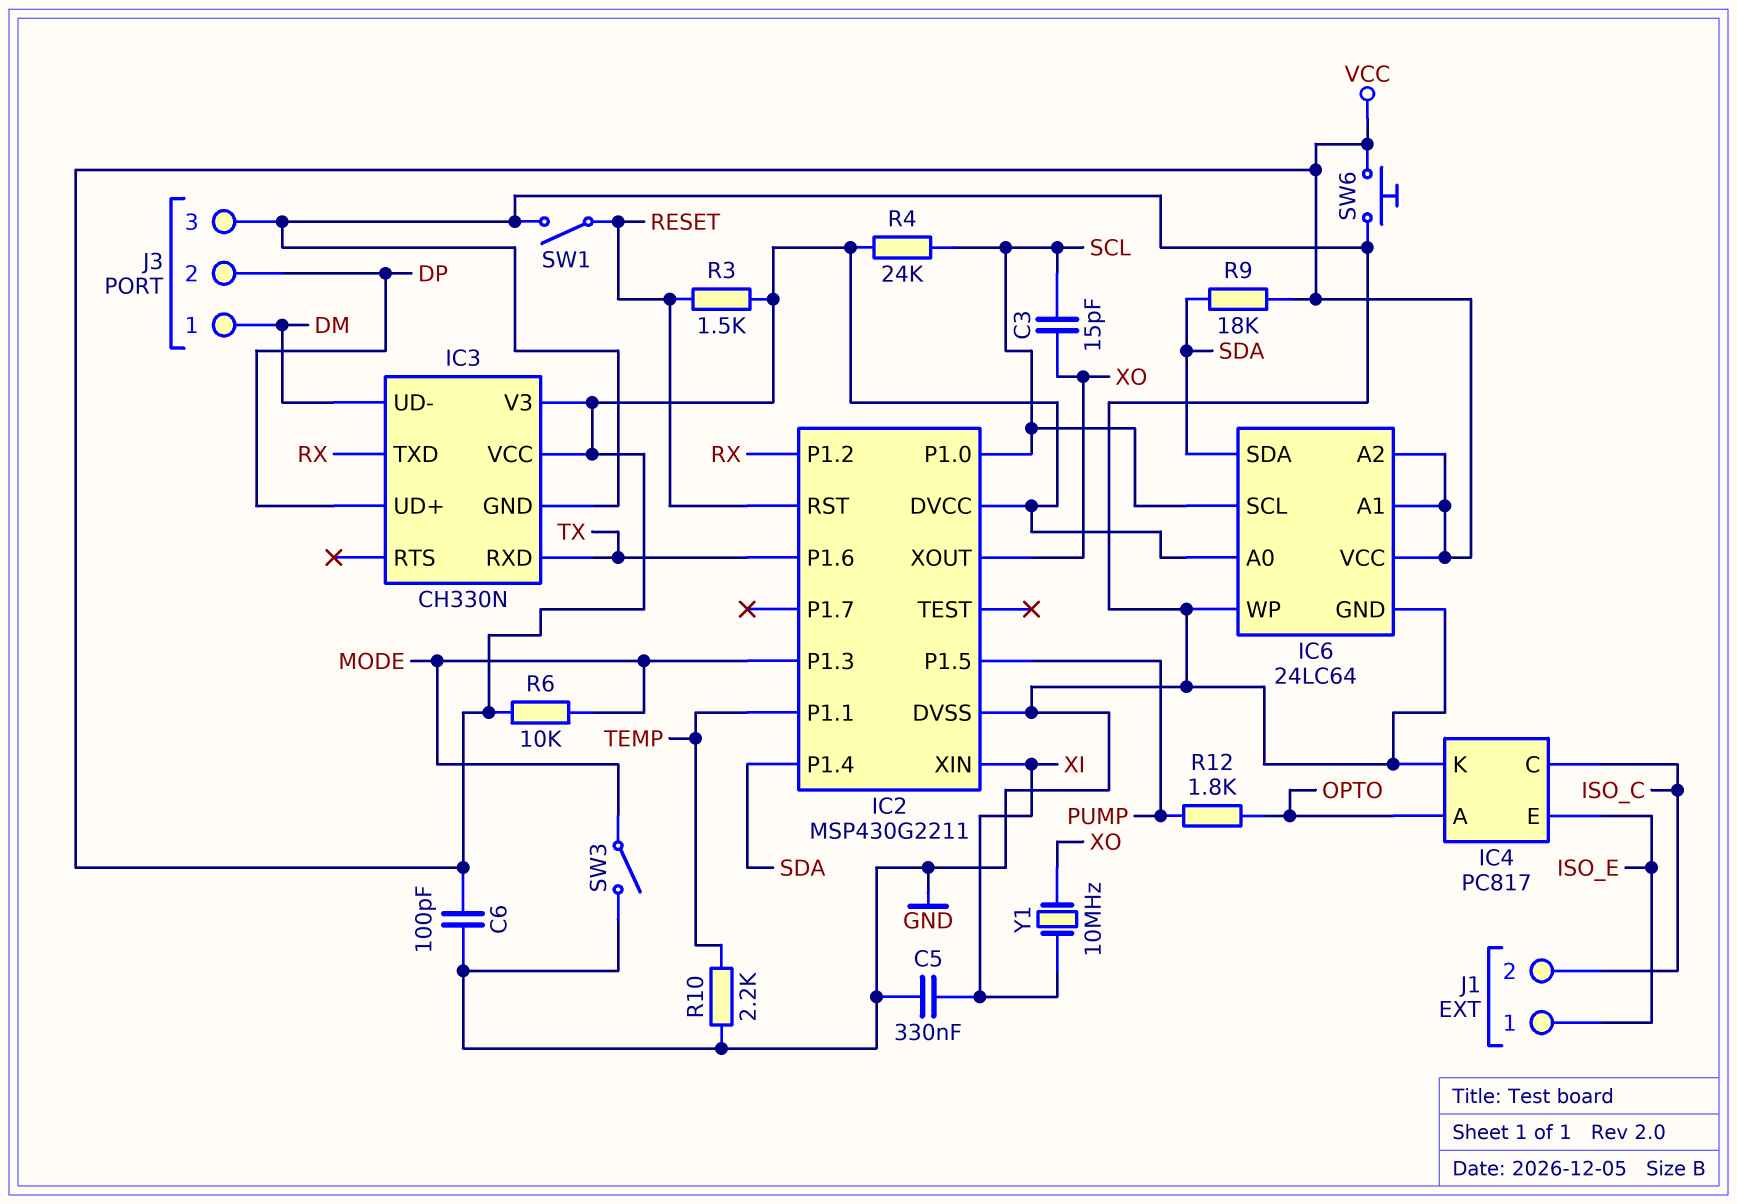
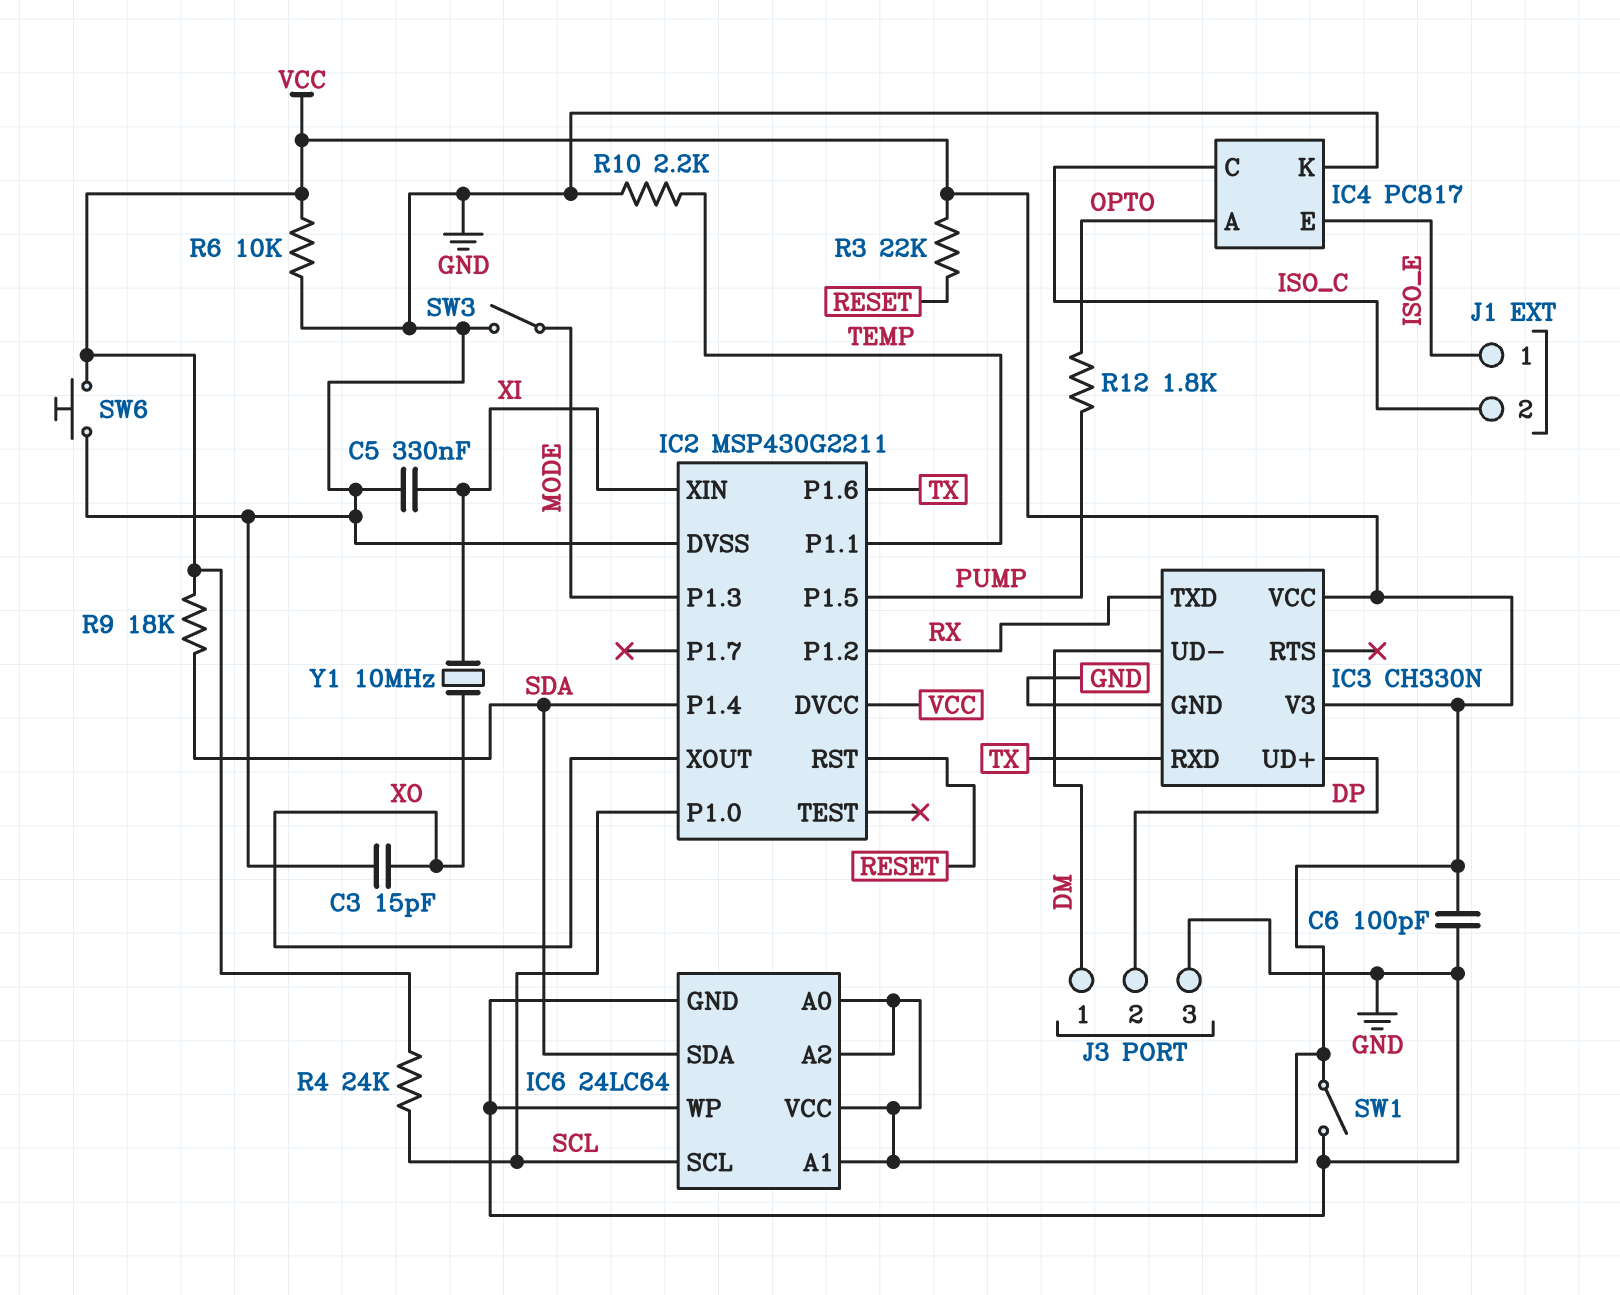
C3: 15pF (SCL, XO) -> 15pF (GND, XO)
R3: 1.5k (RESET, VCC) -> 22k (RESET, VCC)
R6: 10k (MODE, VCC) -> 10k (GND, VCC)
SW1: switch (GND, RESET) -> switch (GND, VCC)

